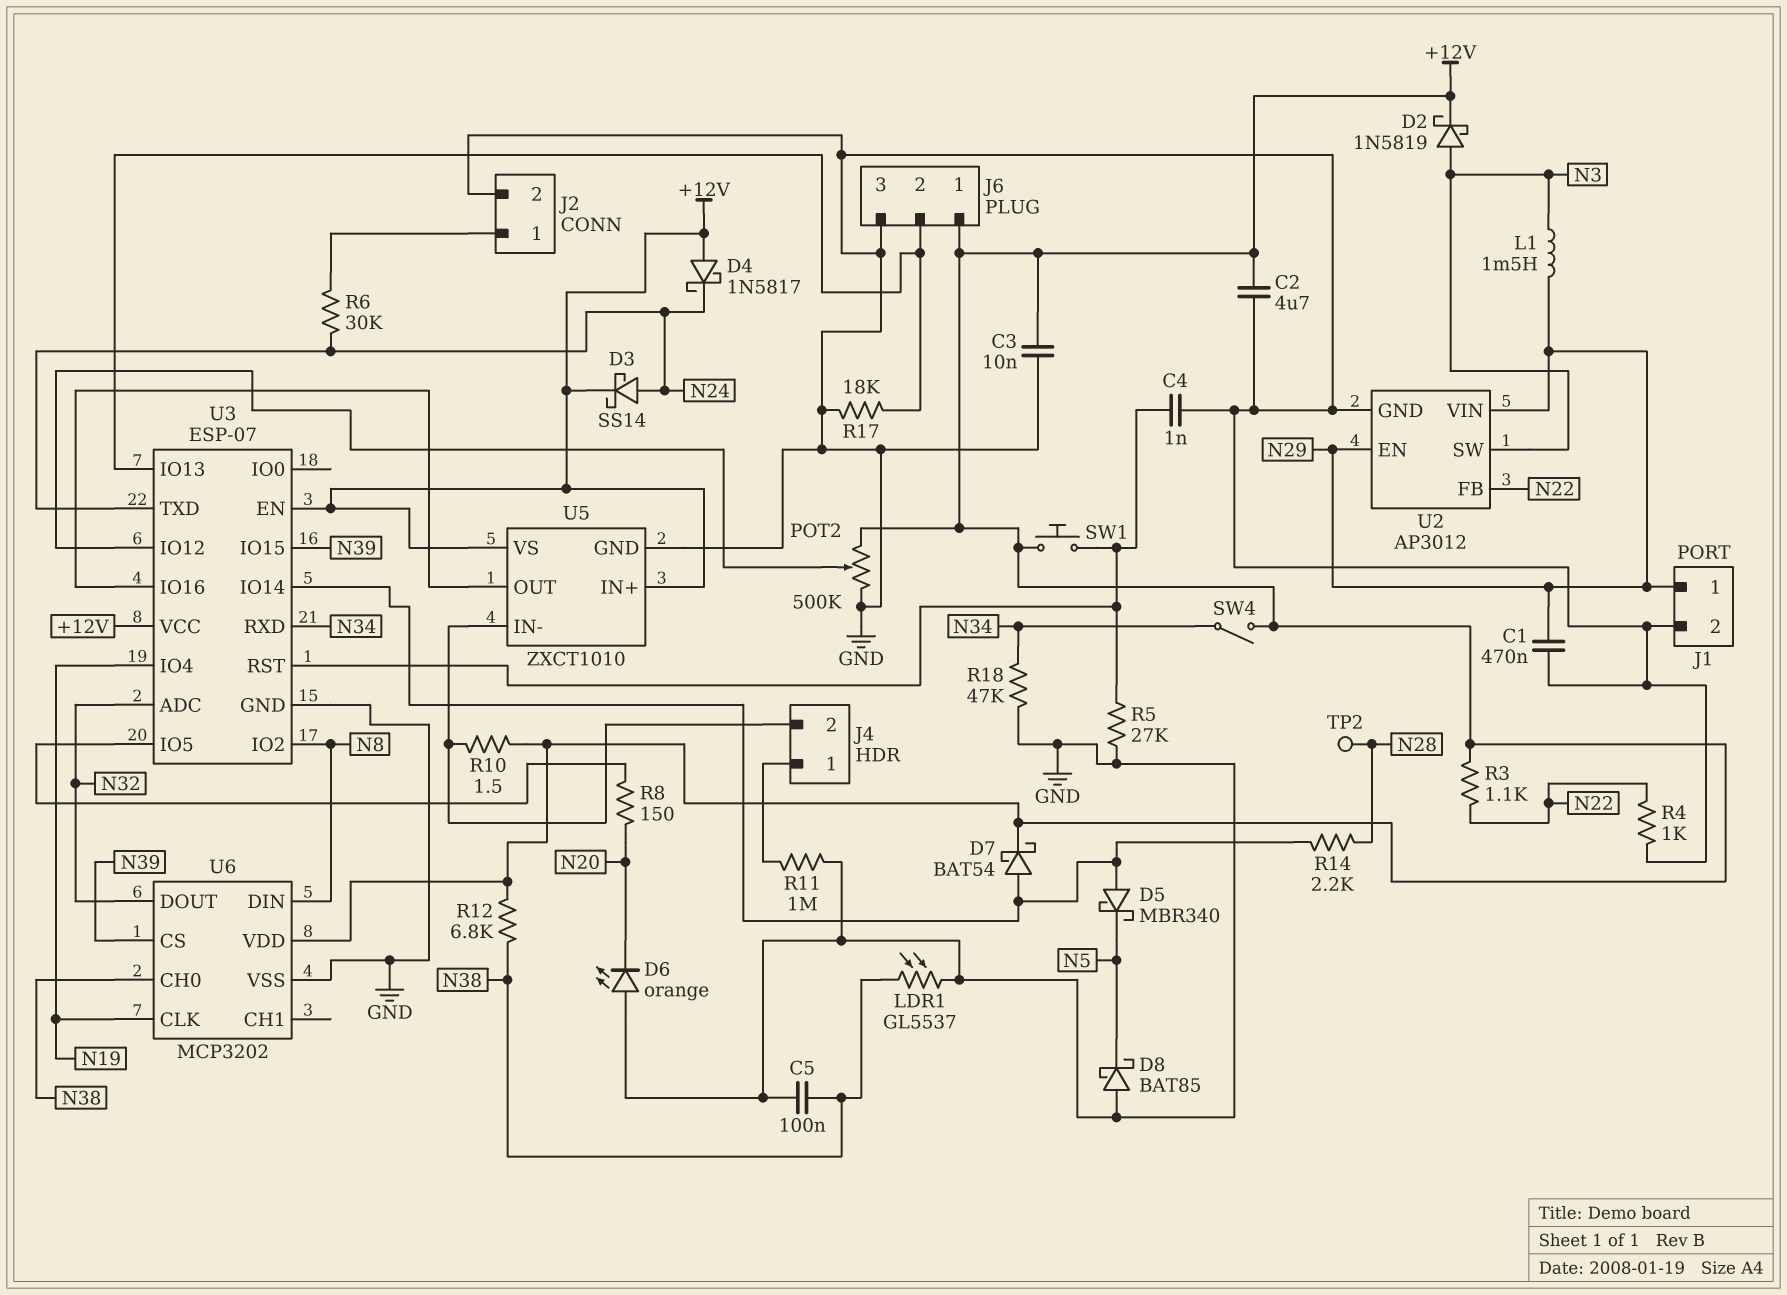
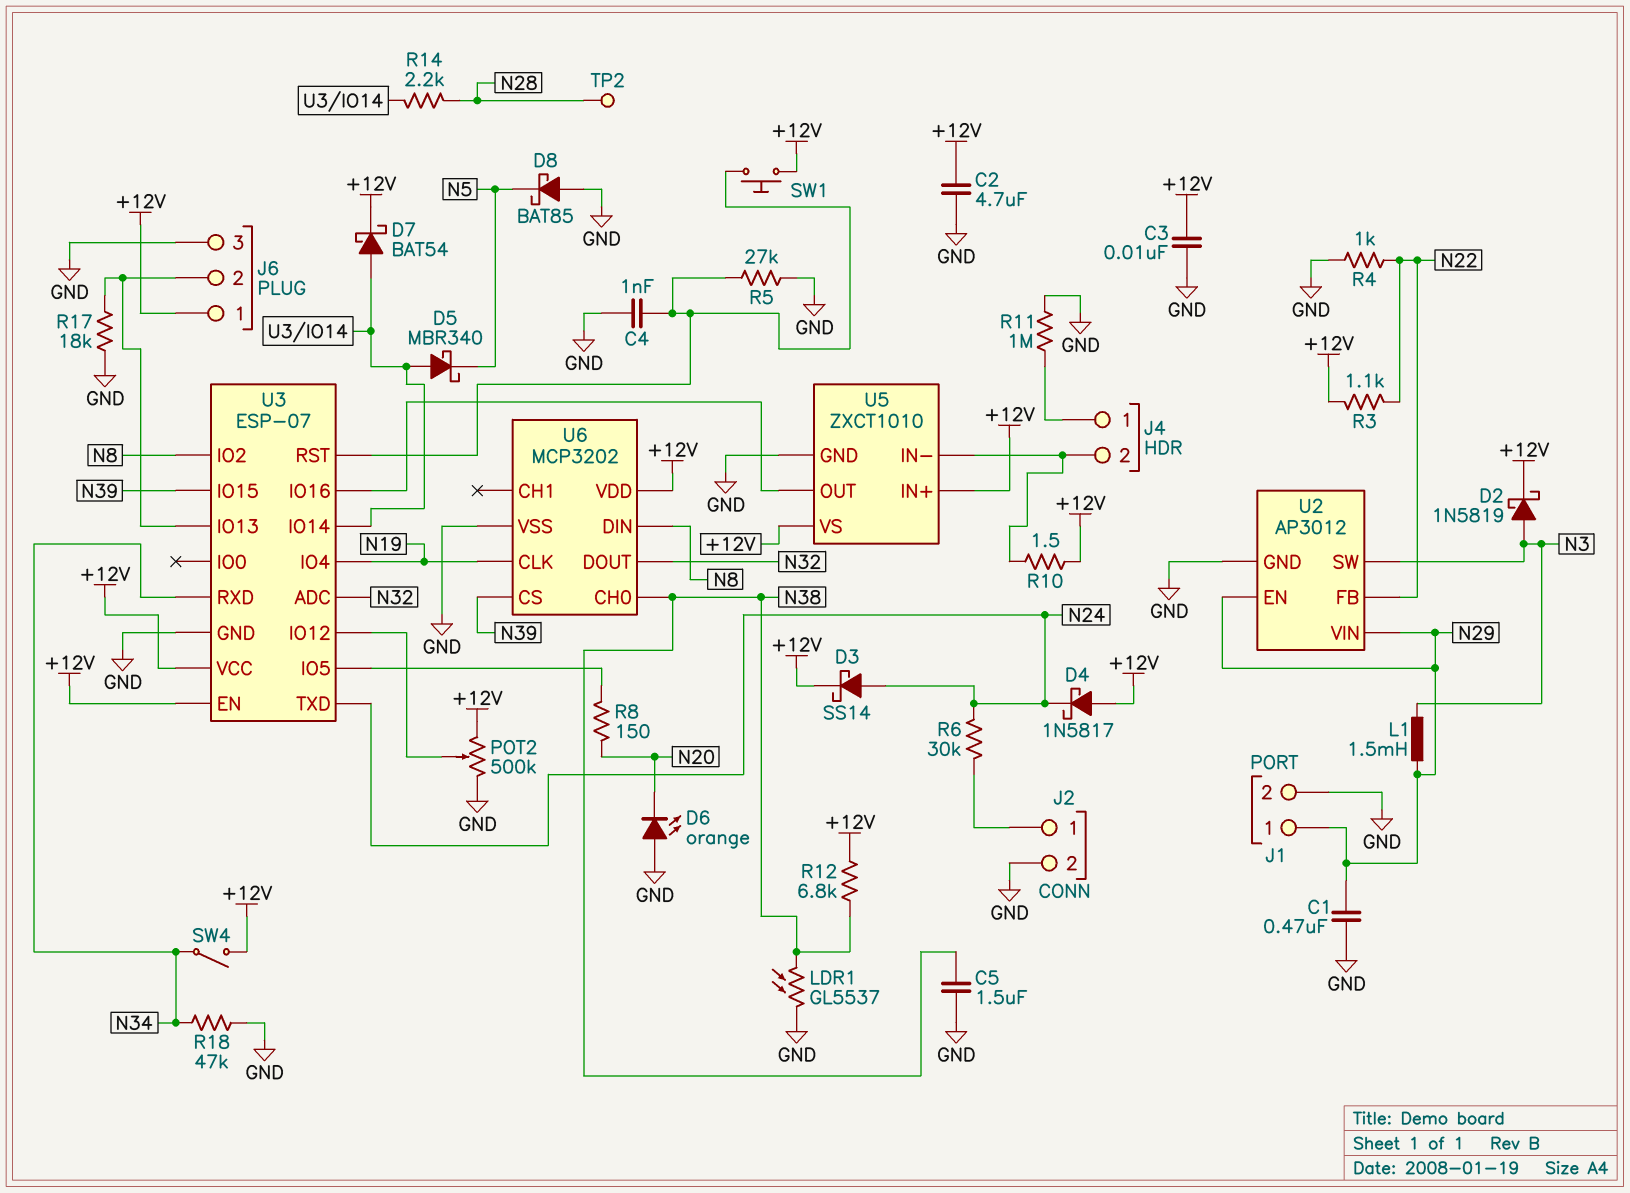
C5: 100nF (GND, N38) -> 1.5uF (GND, N38)

